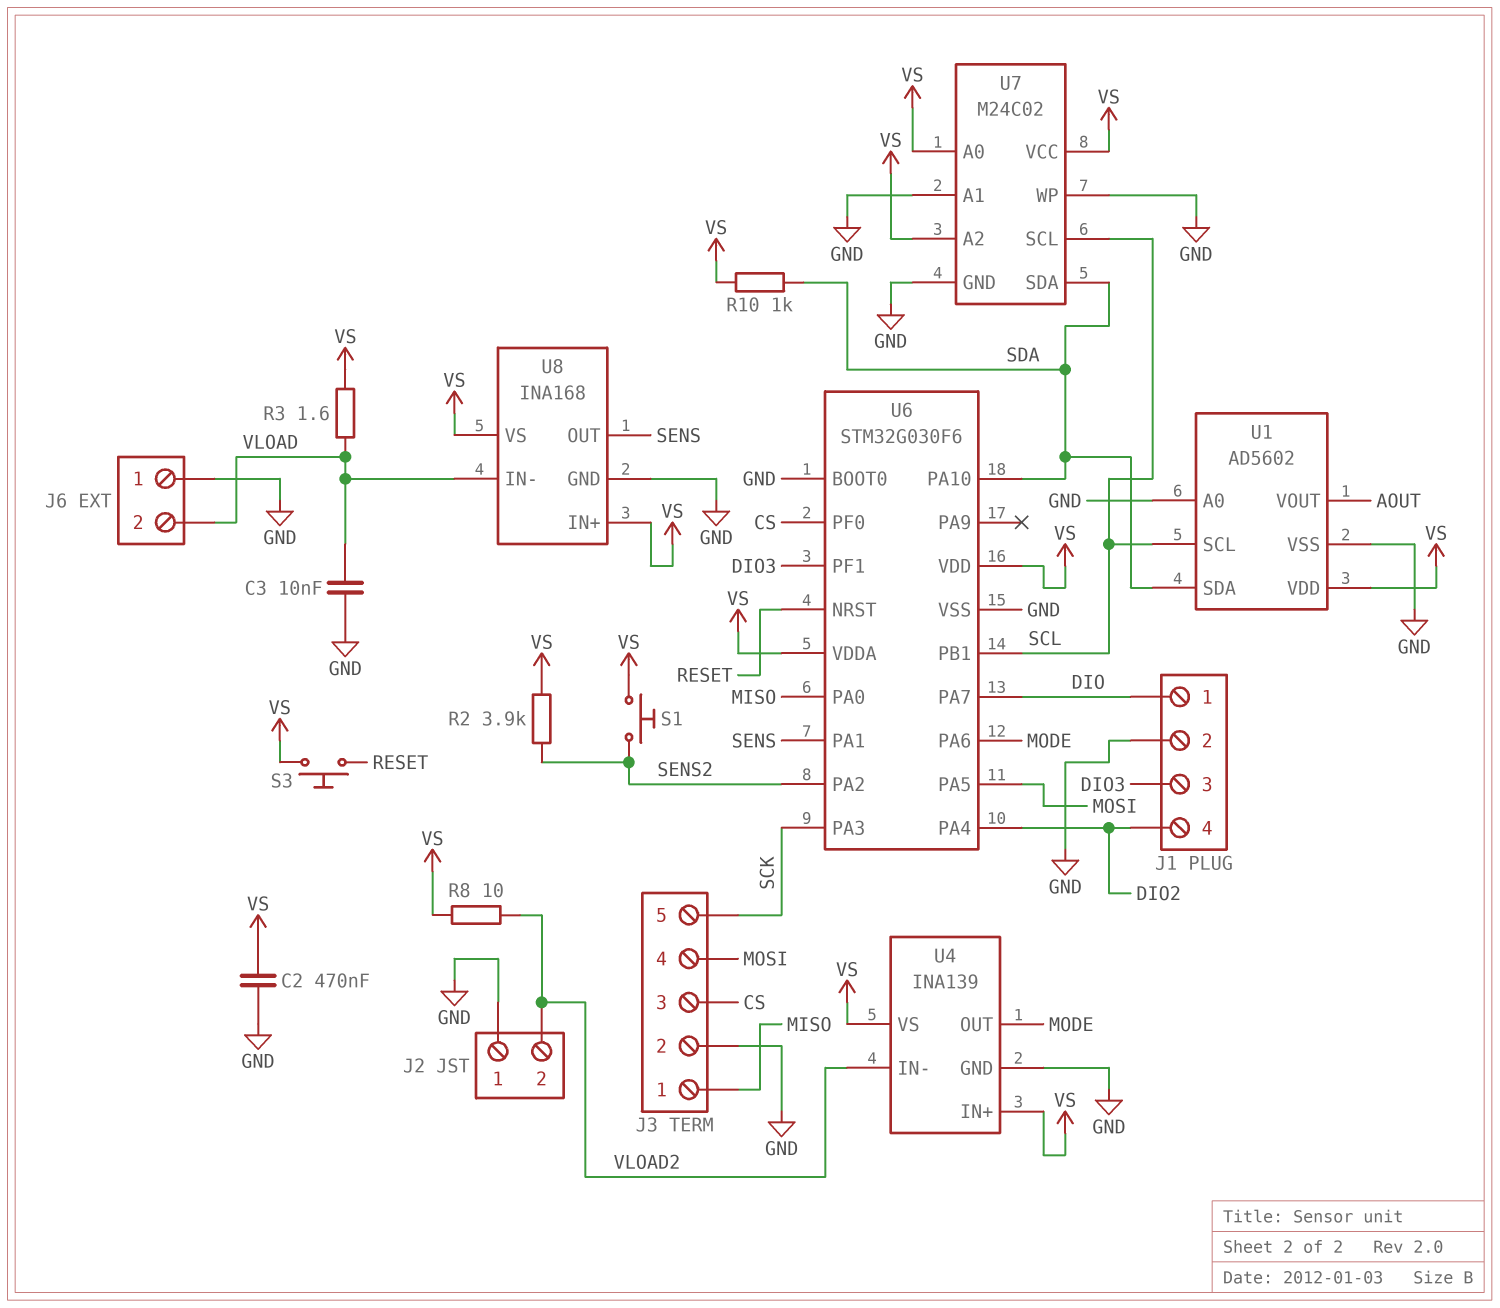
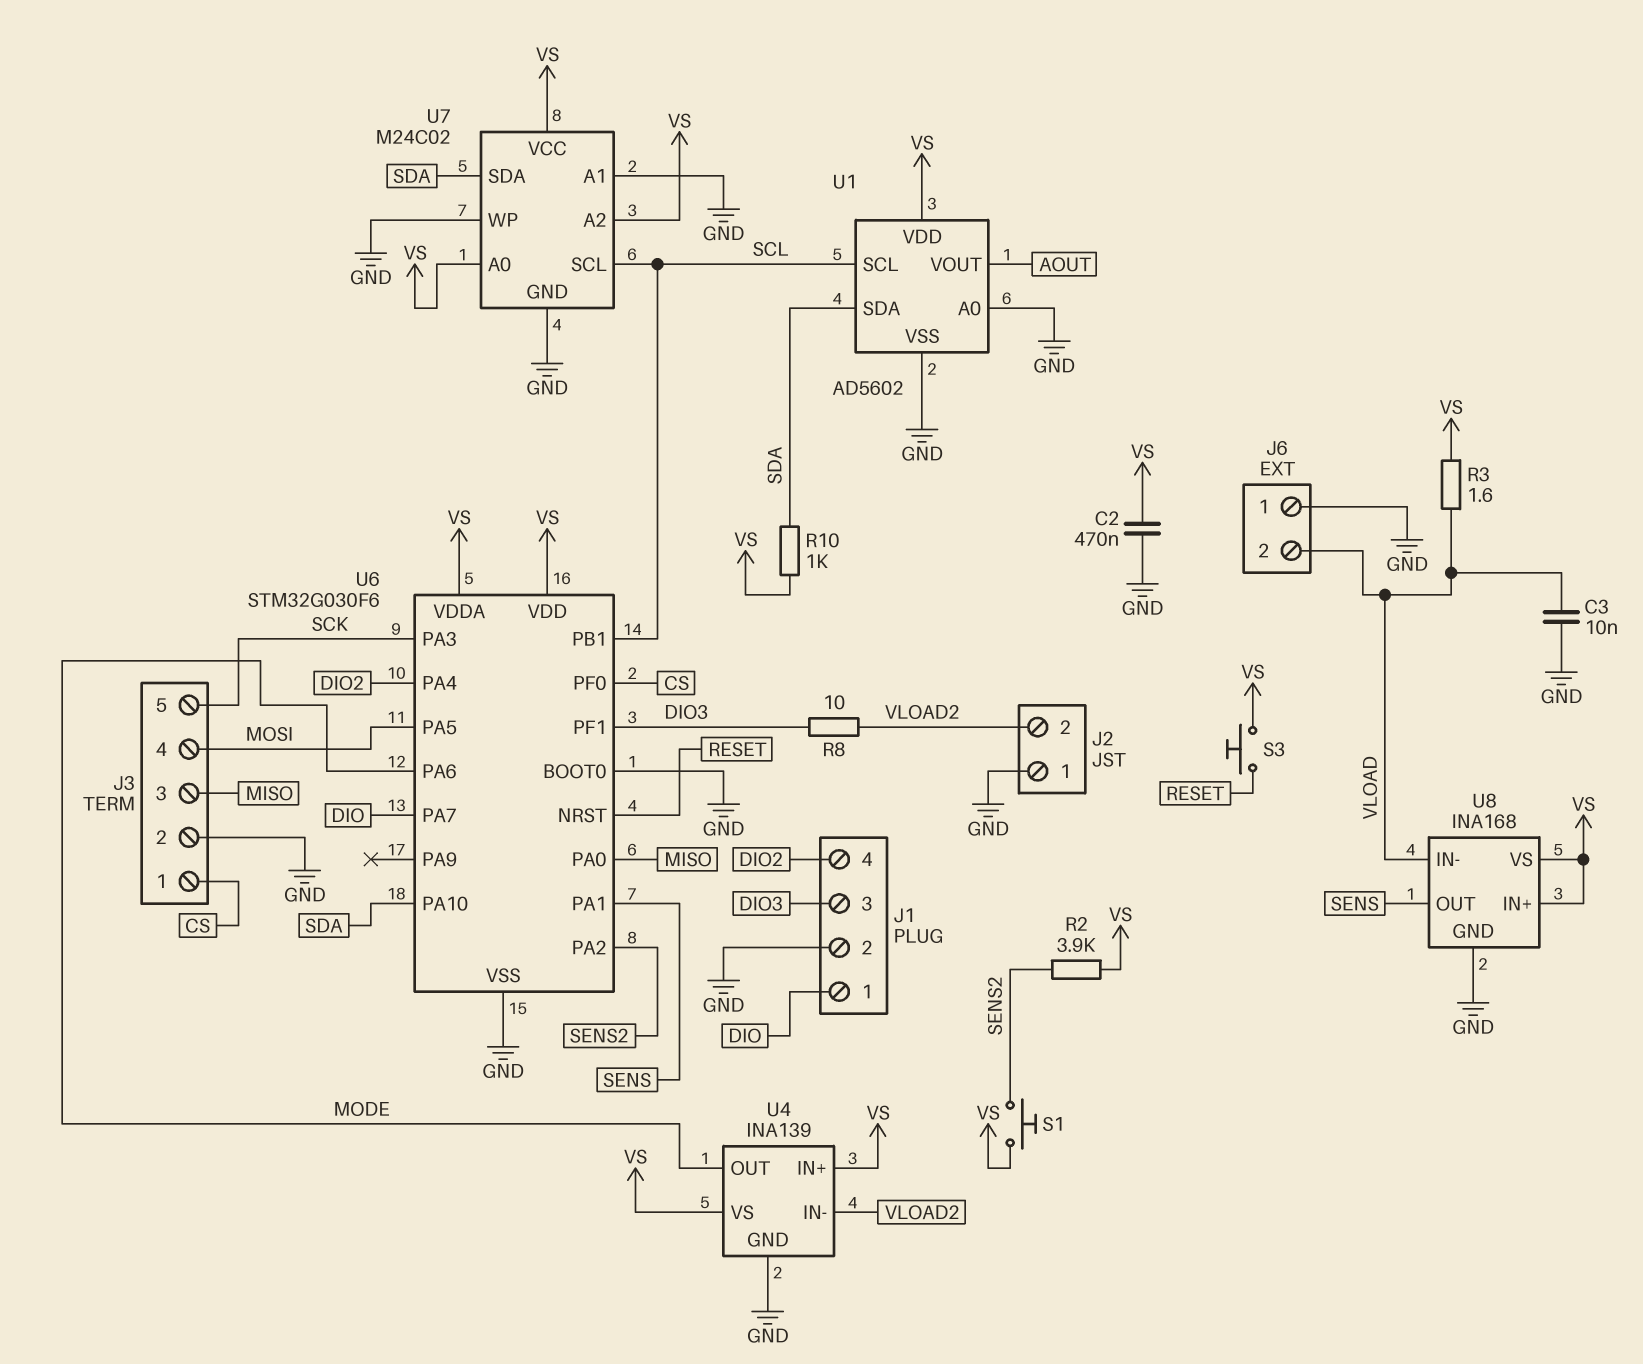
J3 pin 1: MISO -> CS
J3 pin 3: CS -> MISO
R8: 10 (VLOAD2, VS) -> 10 (DIO3, VLOAD2)

